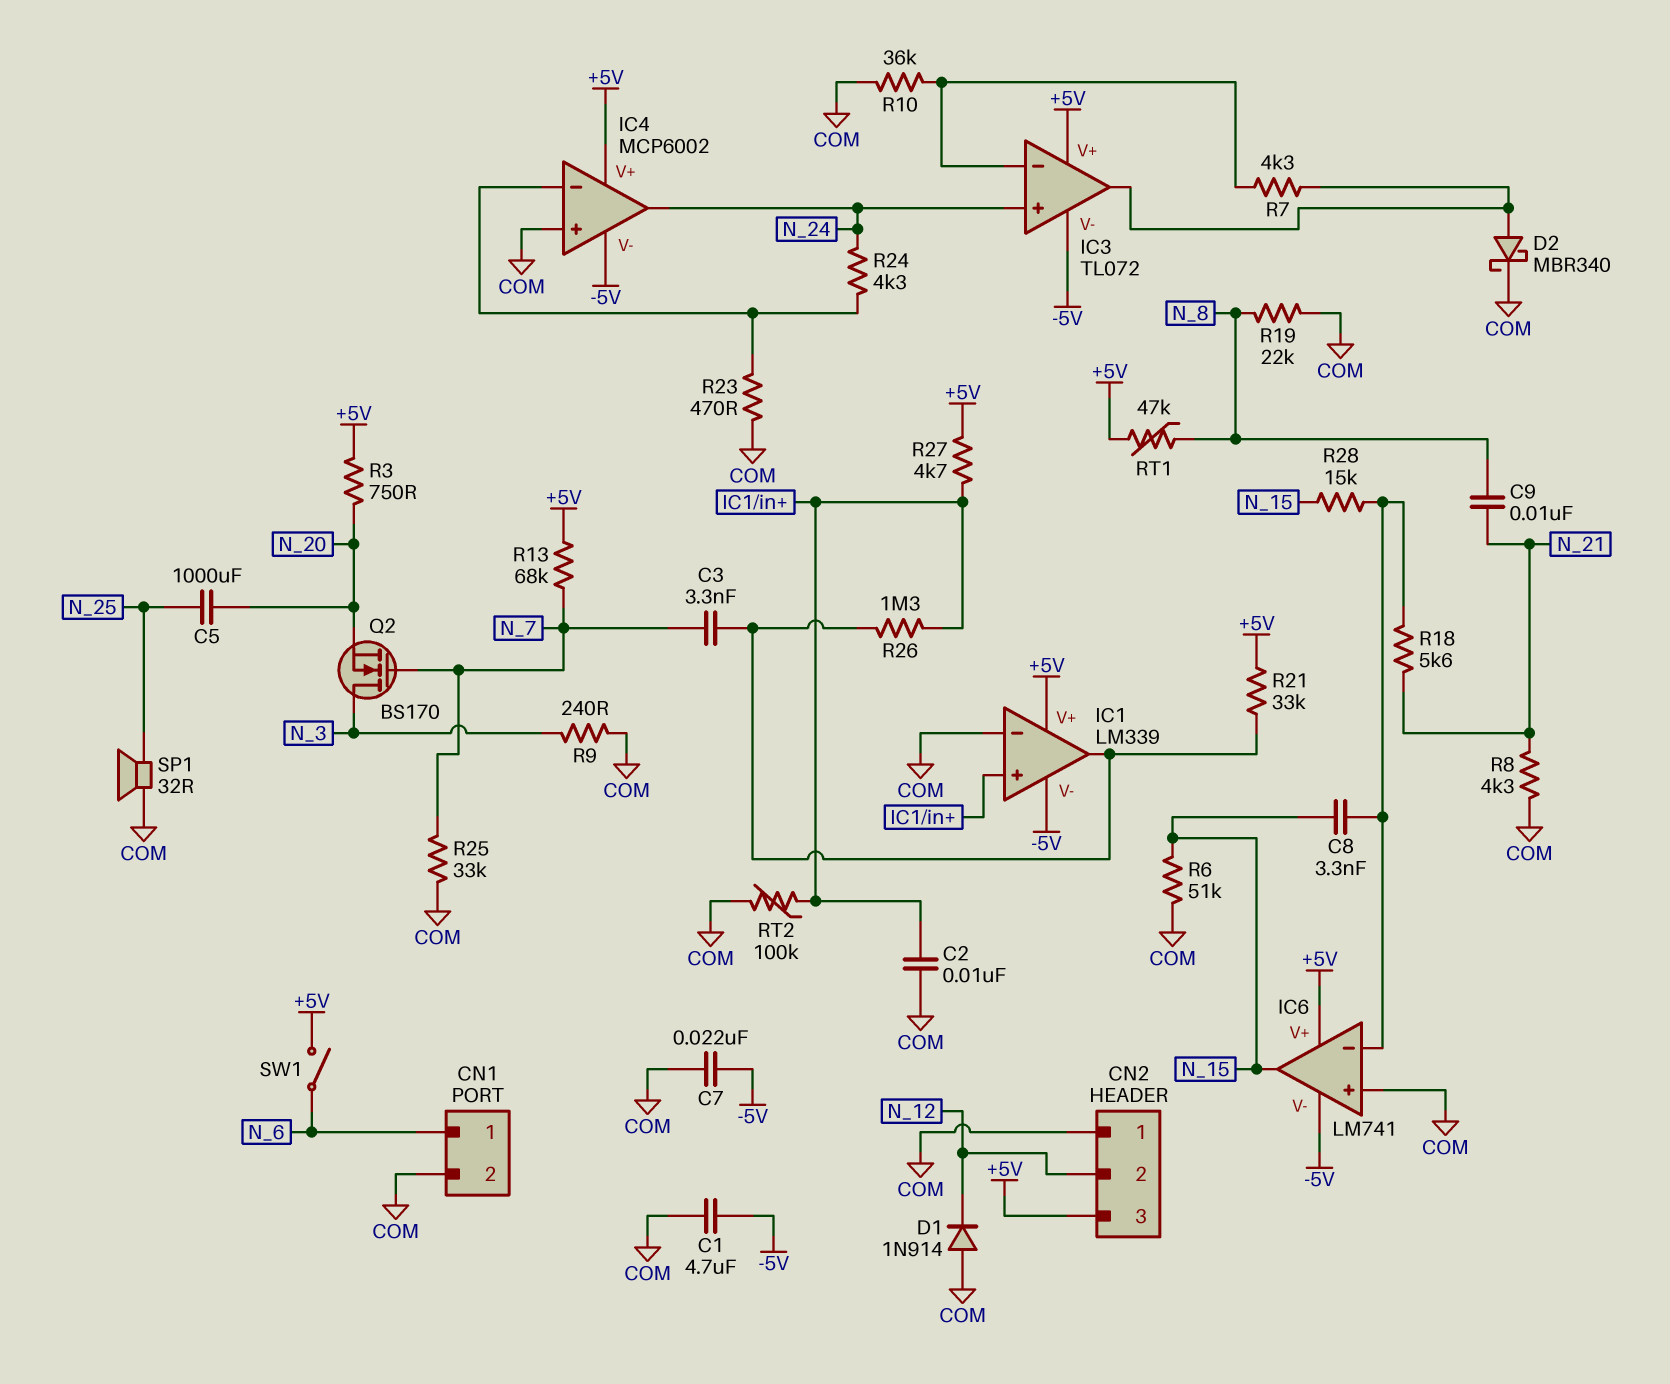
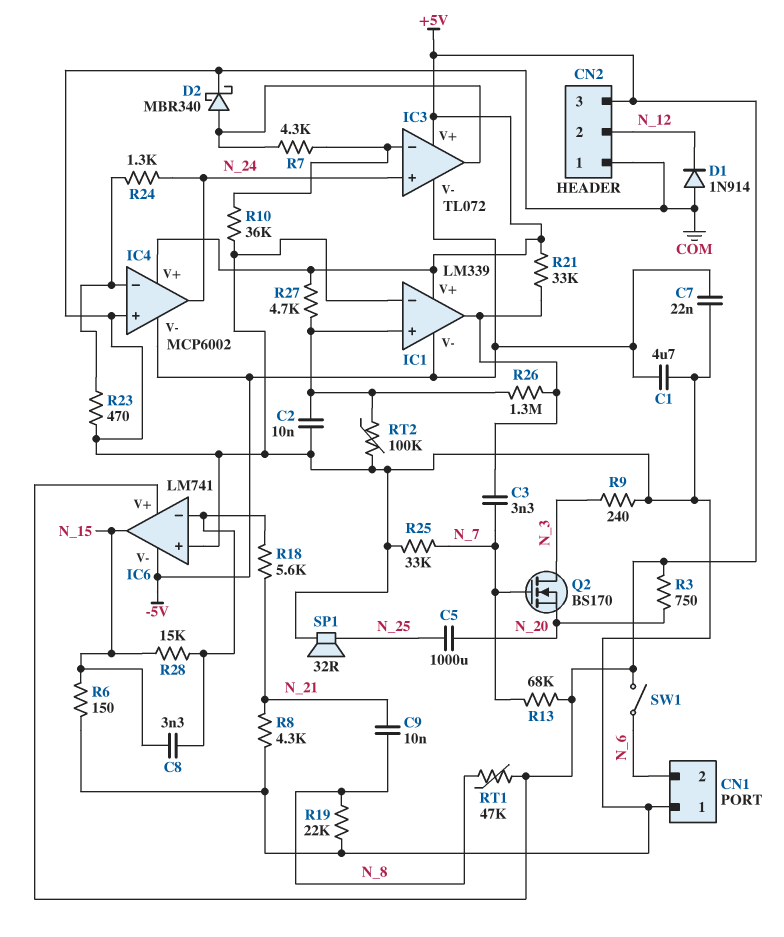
CN1 pin 1: N_6 -> COM
CN1 pin 2: COM -> N_6
R6: 51k (COM, N_15) -> 150 (COM, N_15)
R24: 4.3k (IC4/in-, N_24) -> 1.3k (IC4/in-, N_24)

